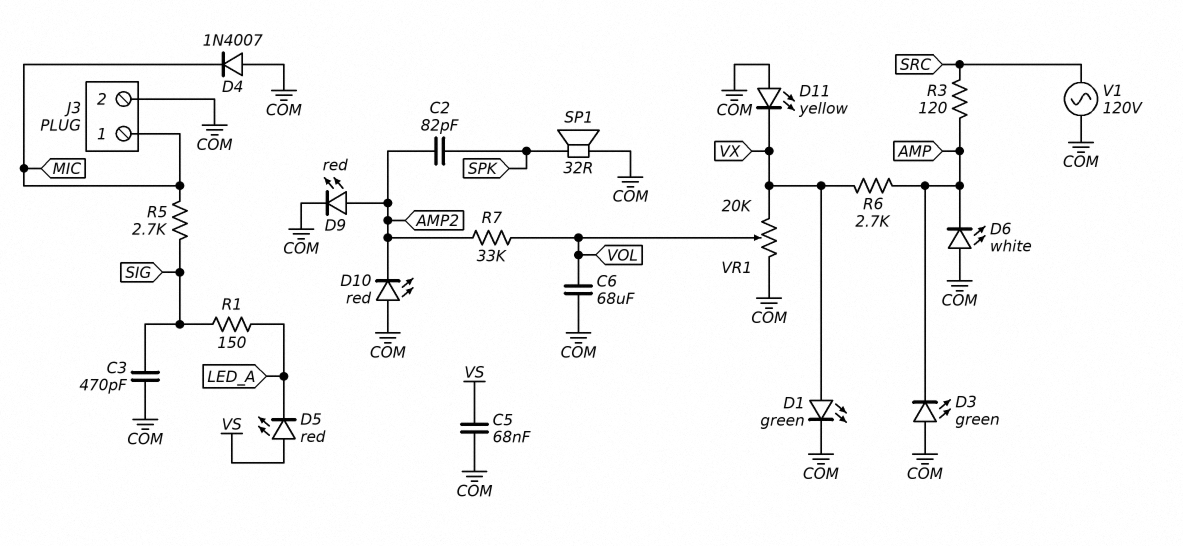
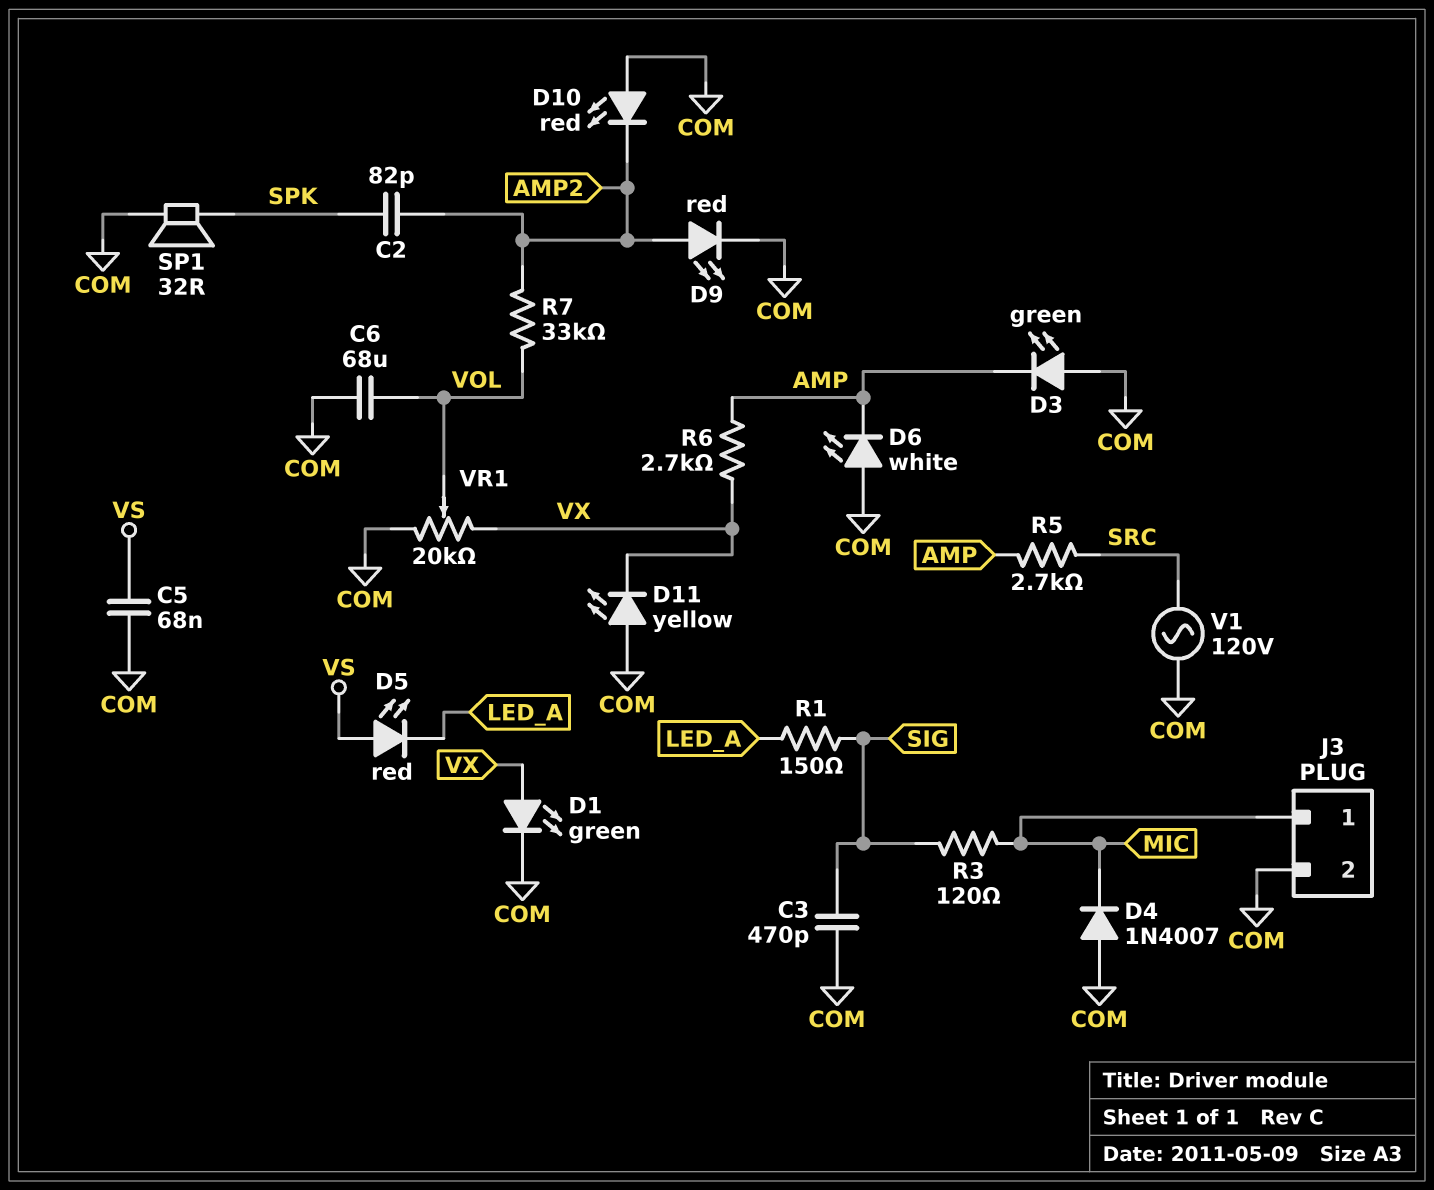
R3: 120 (AMP, SRC) -> 120 (MIC, SIG)
R5: 2.7k (MIC, SIG) -> 2.7k (AMP, SRC)

